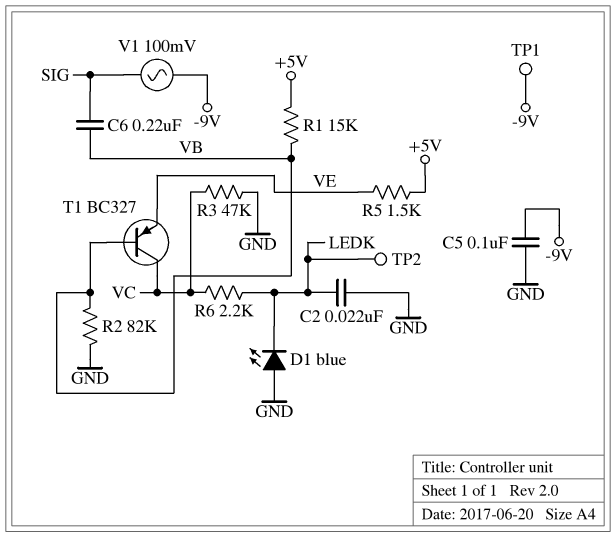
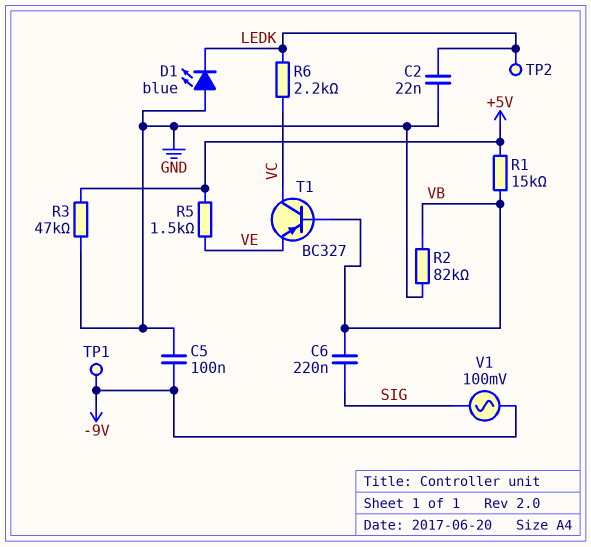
R3: 47k (GND, VC) -> 47k (+5V, GND)

